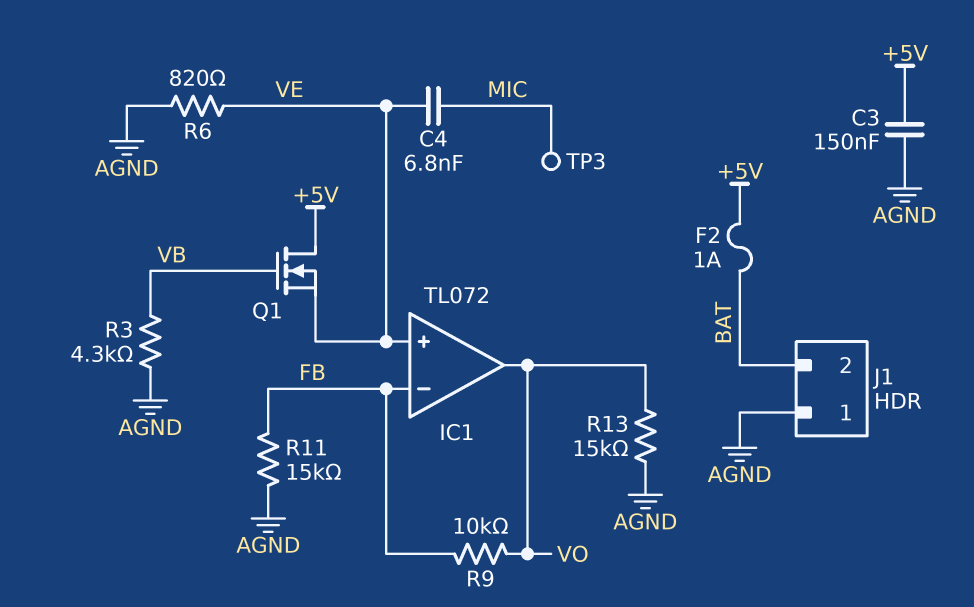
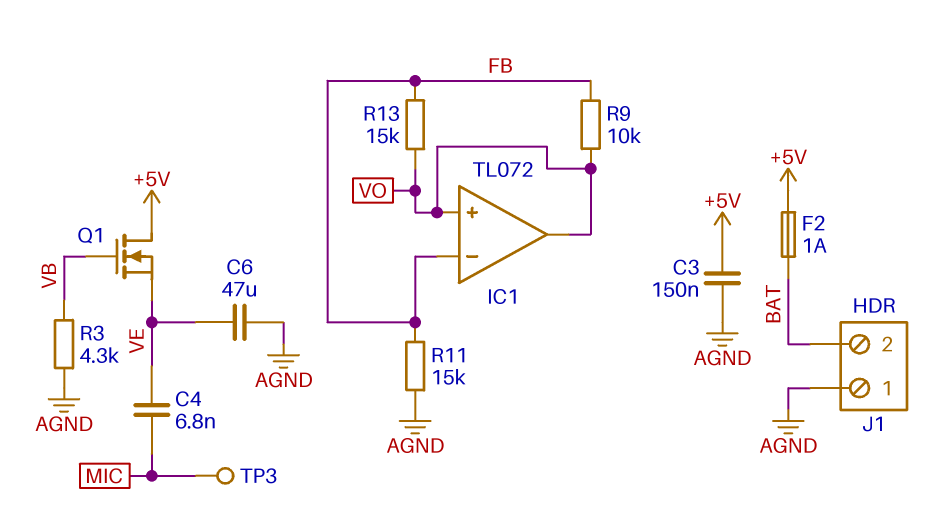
C6: none -> 47uF (AGND, VE)
IC1 pin in+: VE -> VO
R6: 820 (AGND, VE) -> none
R13: 15k (AGND, VO) -> 15k (FB, VO)

